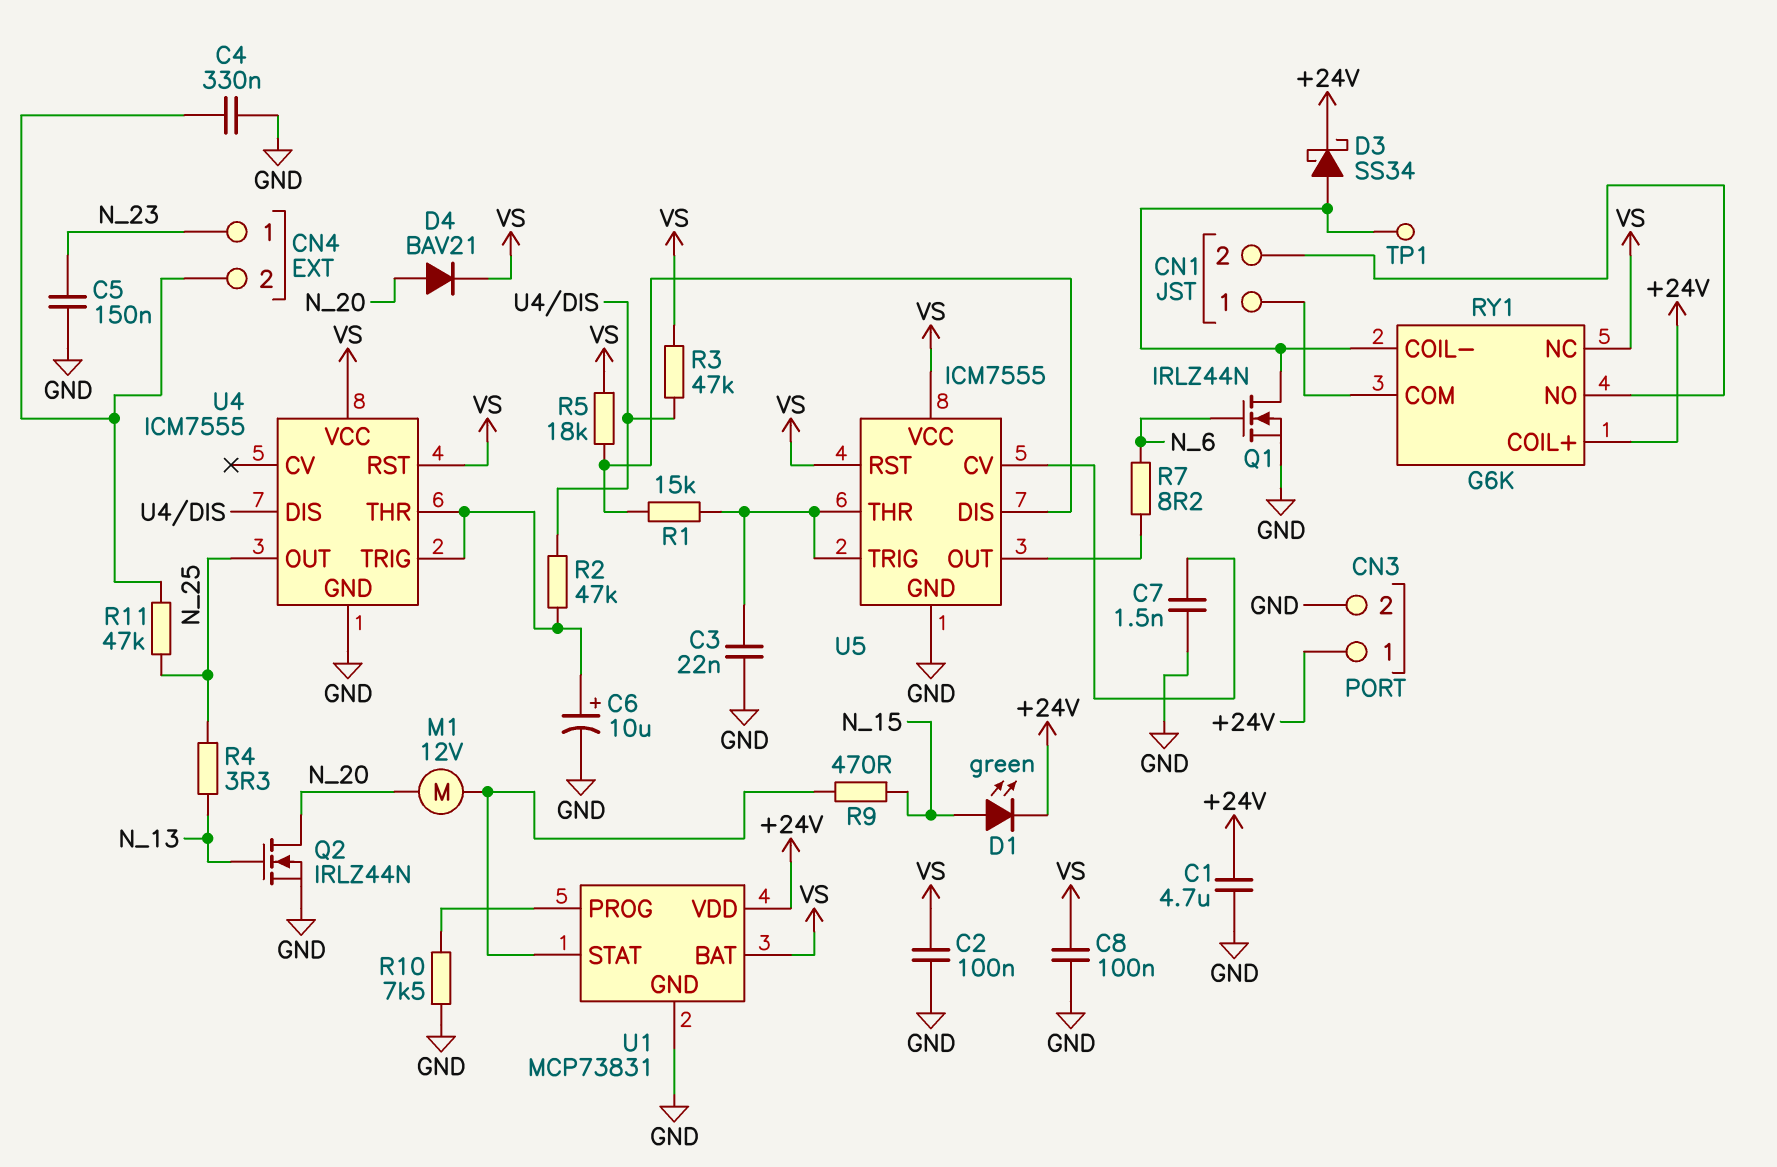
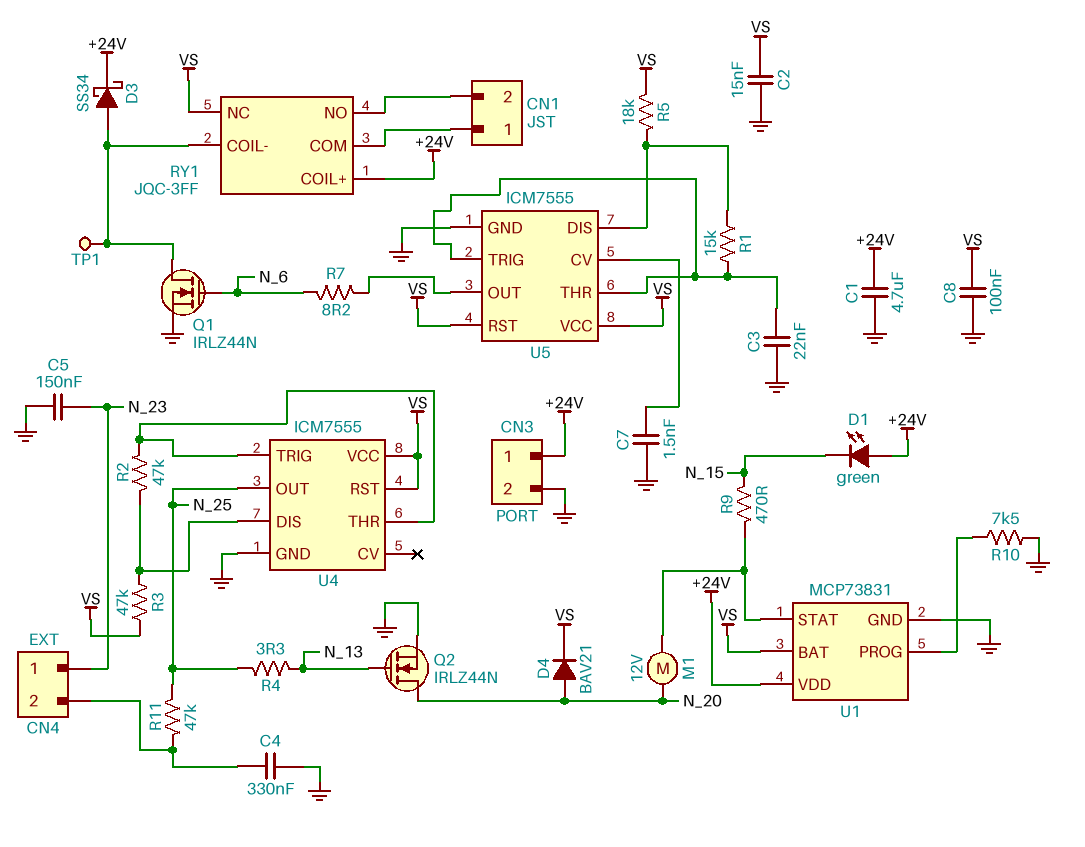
C2: 100nF (GND, VS) -> 15nF (GND, VS)
C6: 10uF (plus U4/THR, minus GND) -> none
D1: LED green (A N_15, K +24V) -> LED green (A +24V, K N_15)
RY1: G6K -> JQC-3FF

